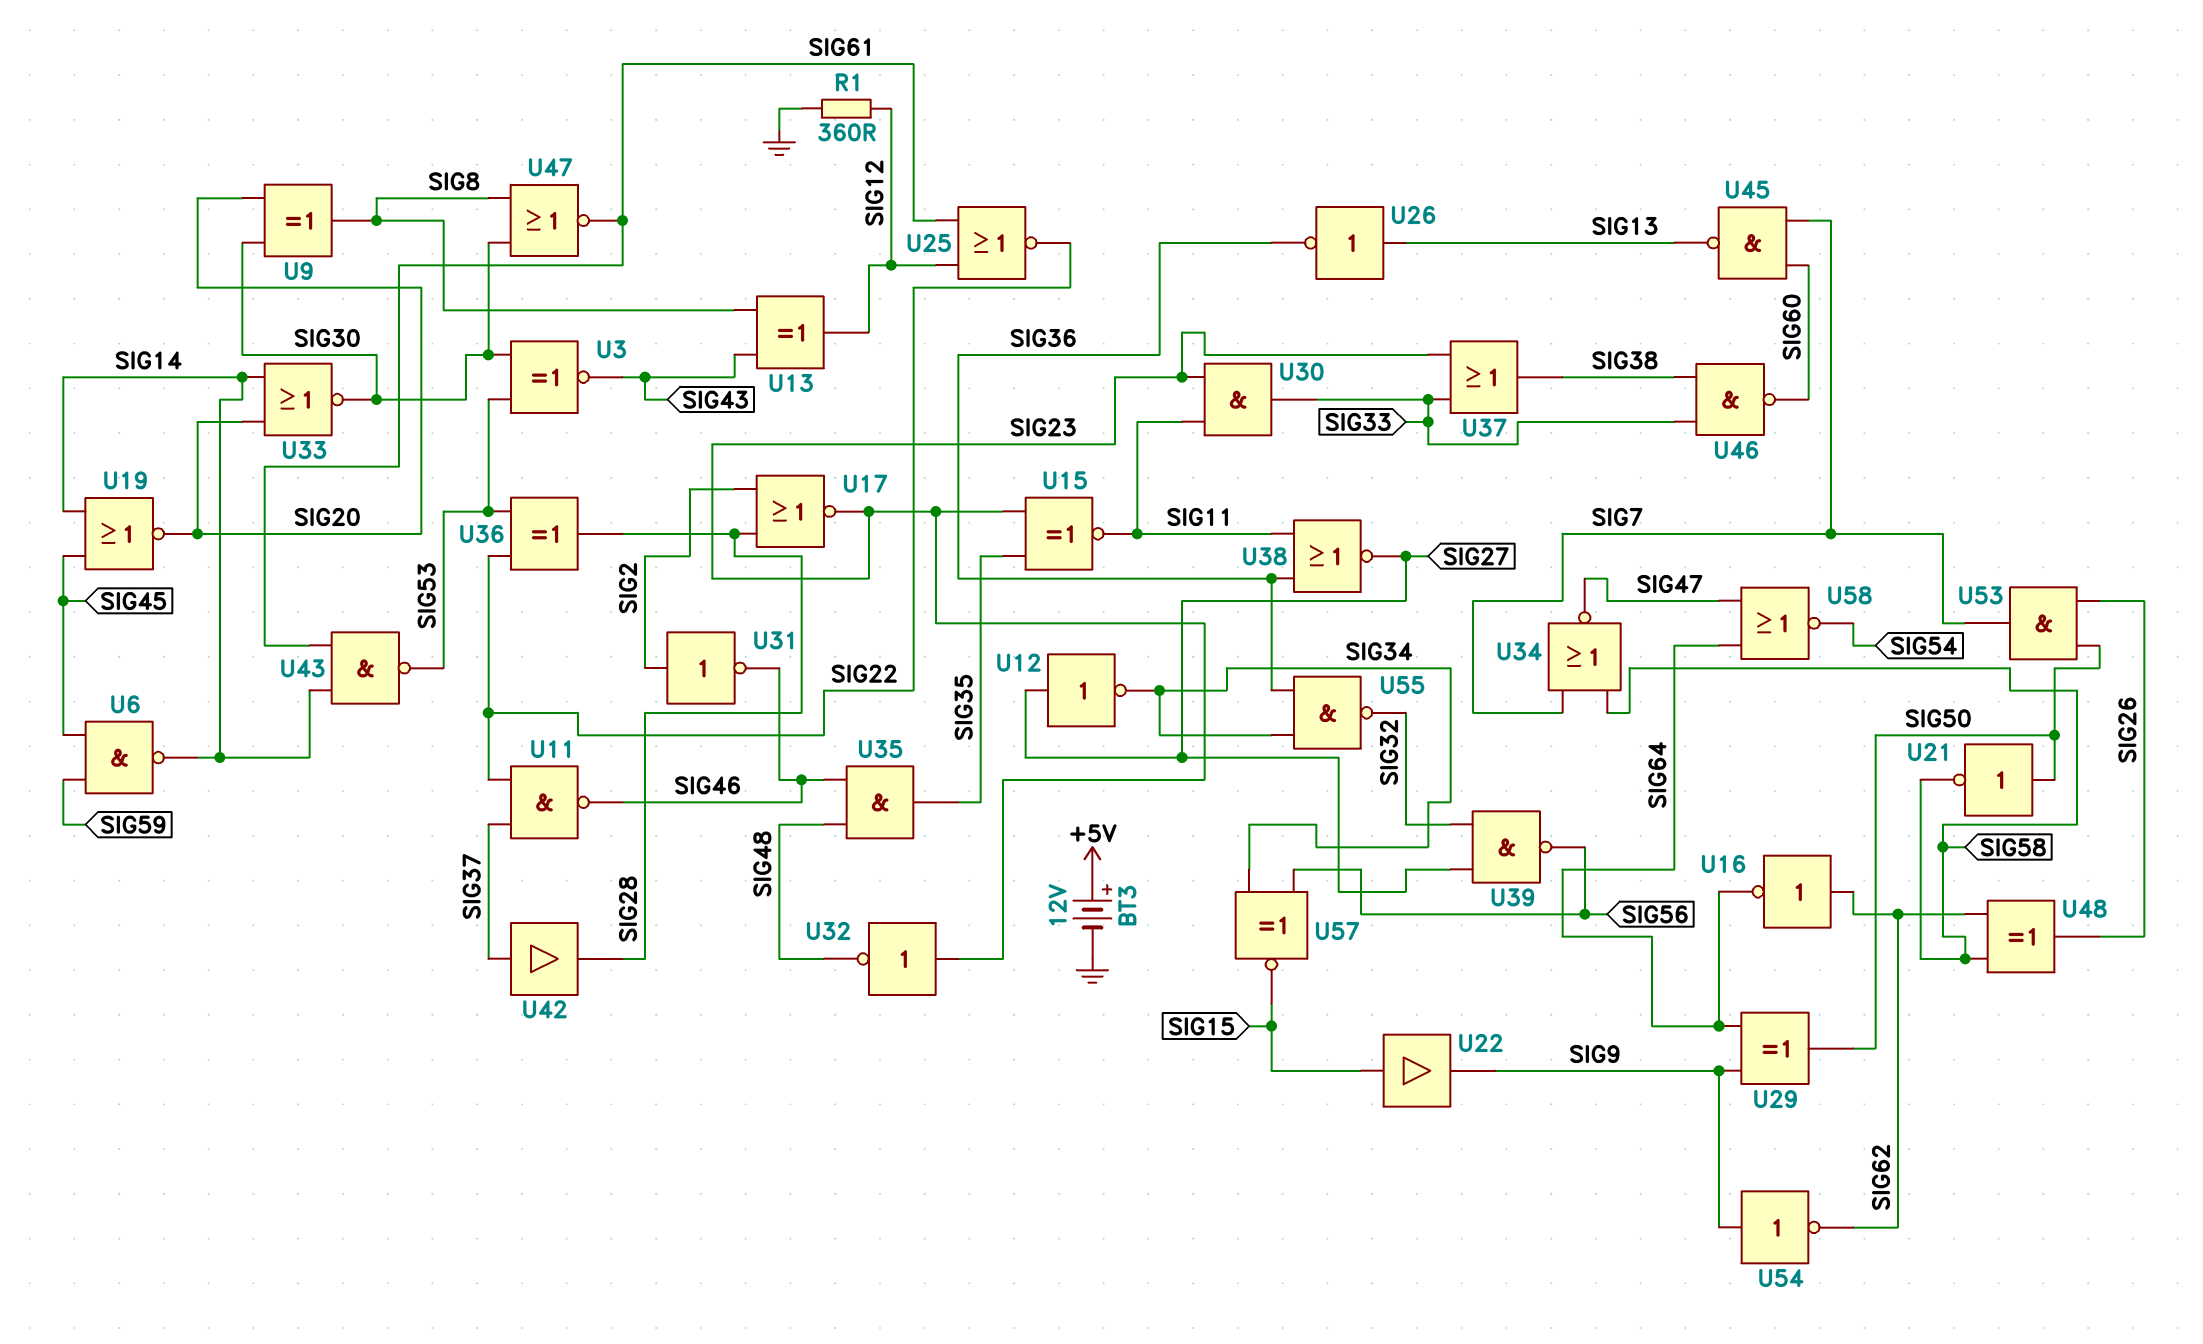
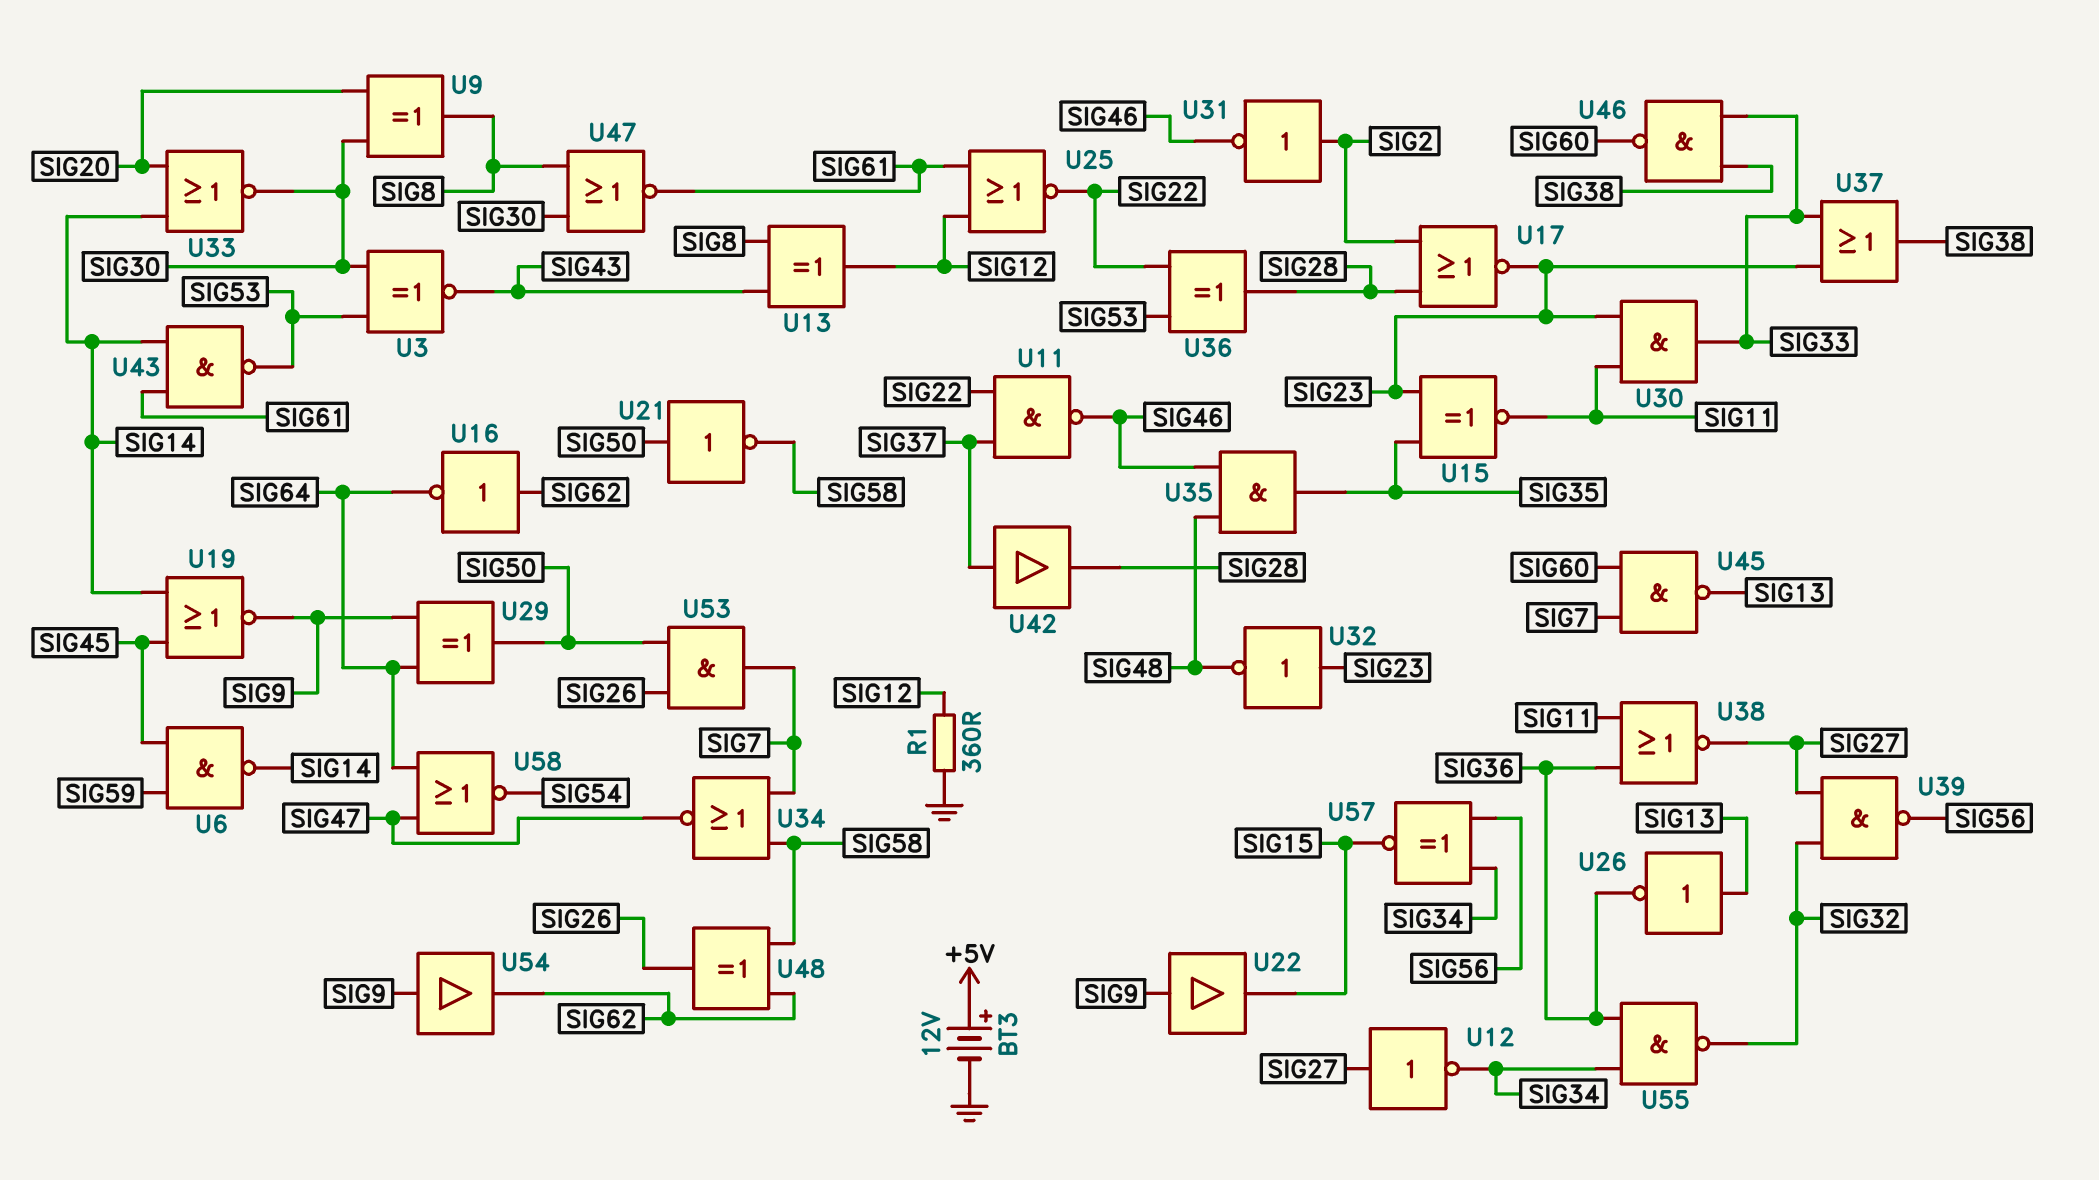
U19: NOR (in SIG14, in SIG45, out SIG20) -> NOR (in SIG14, in SIG45, out SIG9)
U22: buffer (in SIG15, out SIG9) -> buffer (in SIG9, out SIG15)
U54: NOT (in SIG9, out SIG62) -> buffer (in SIG9, out SIG62)

